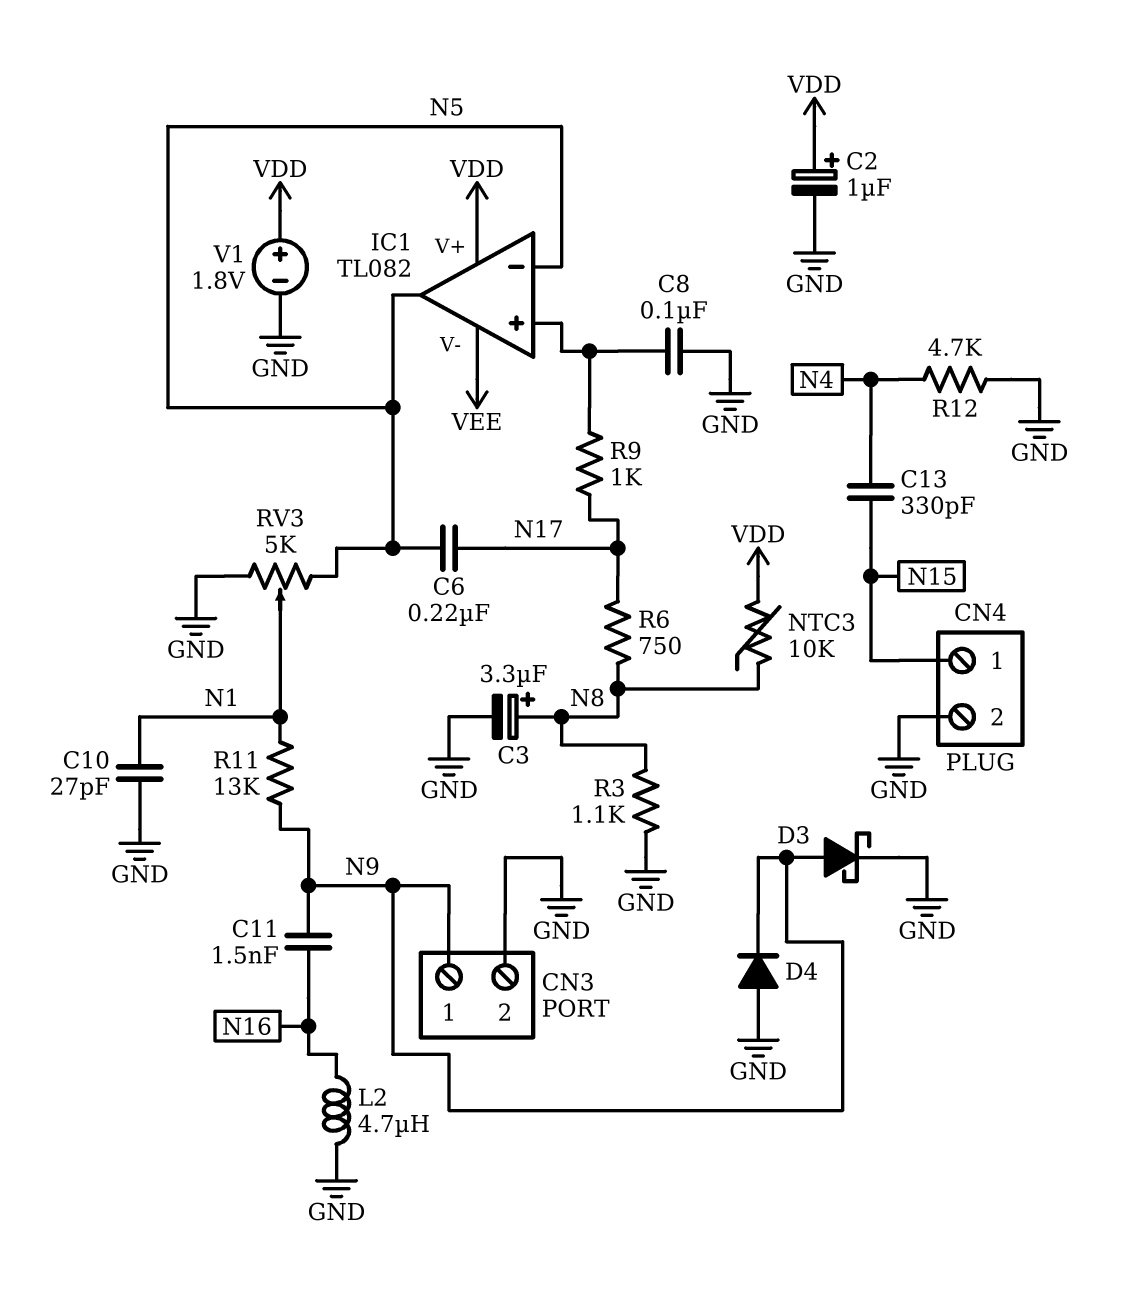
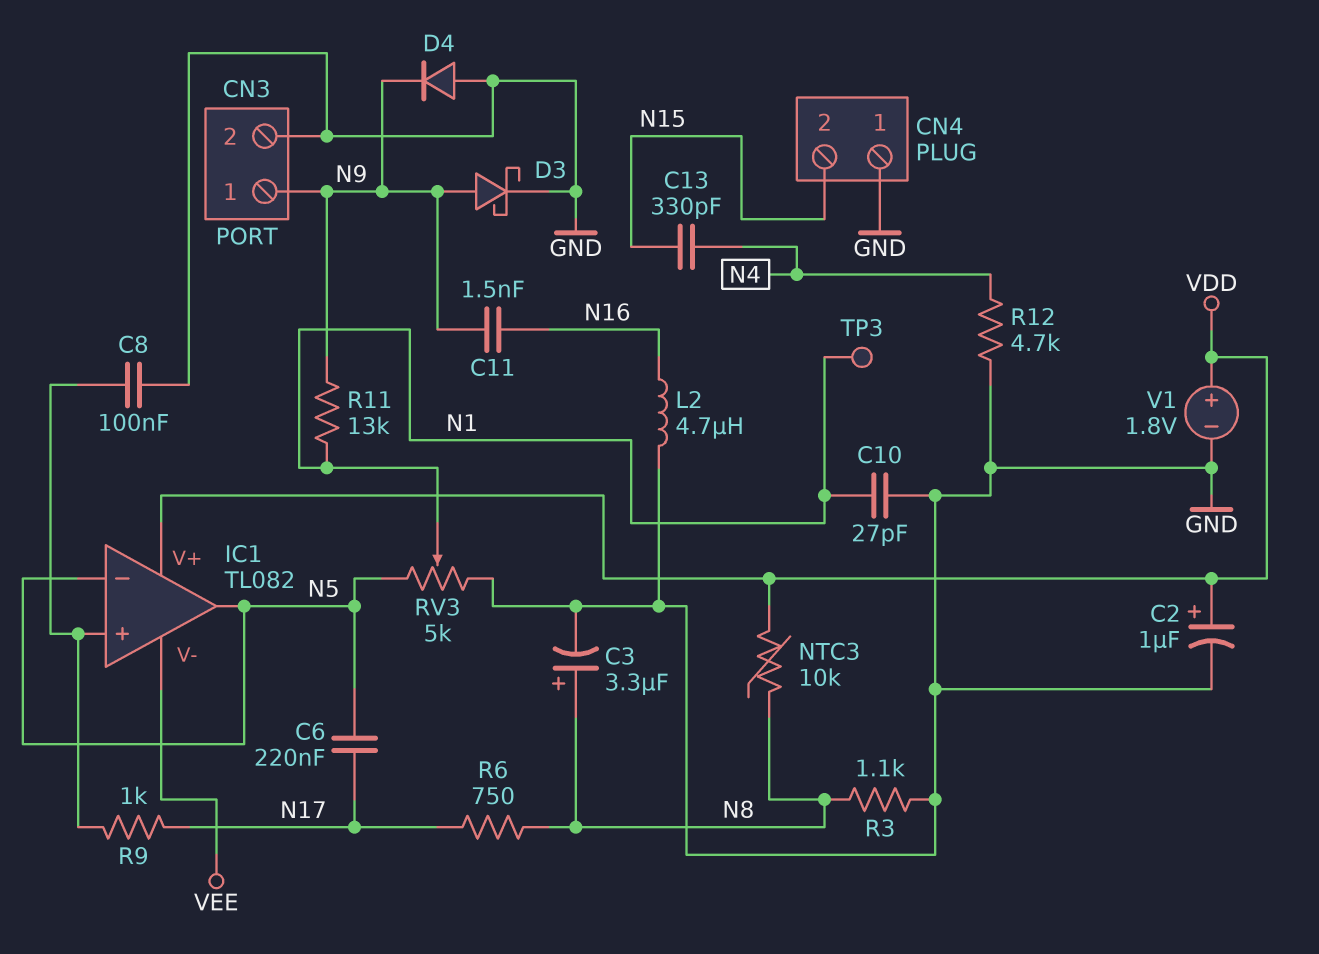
CN4 pin 1: N15 -> GND
CN4 pin 2: GND -> N15
TP3: none -> test point (N1)

